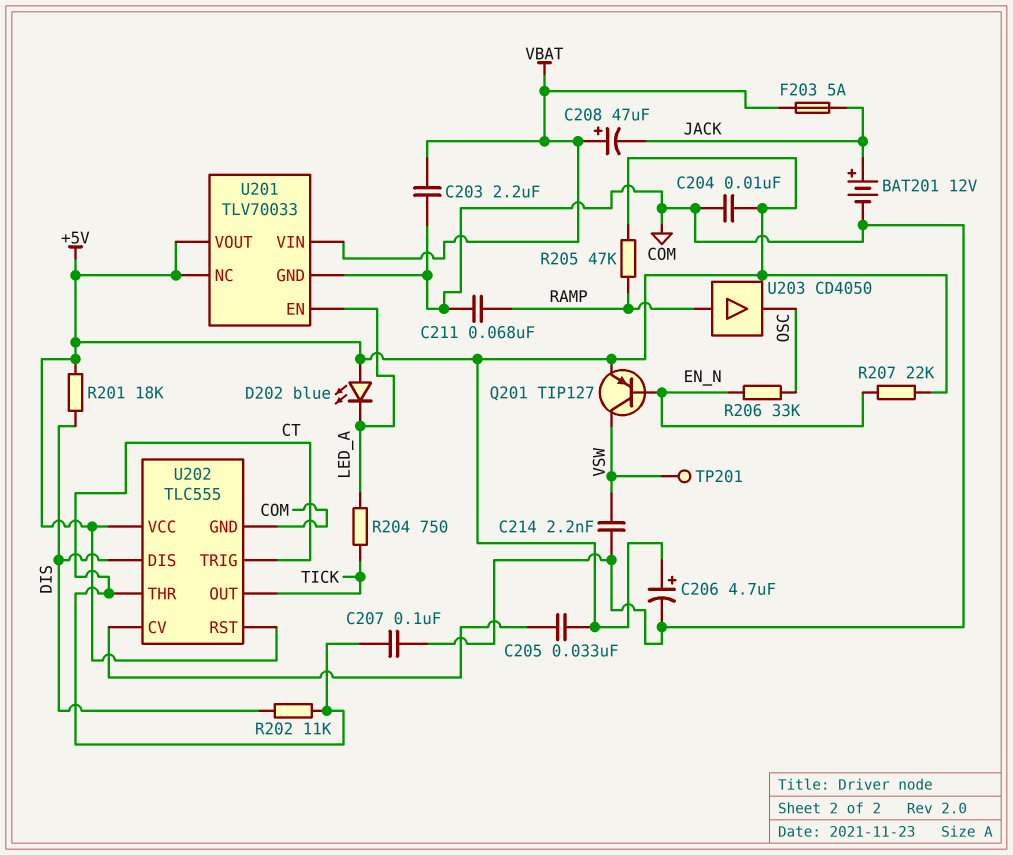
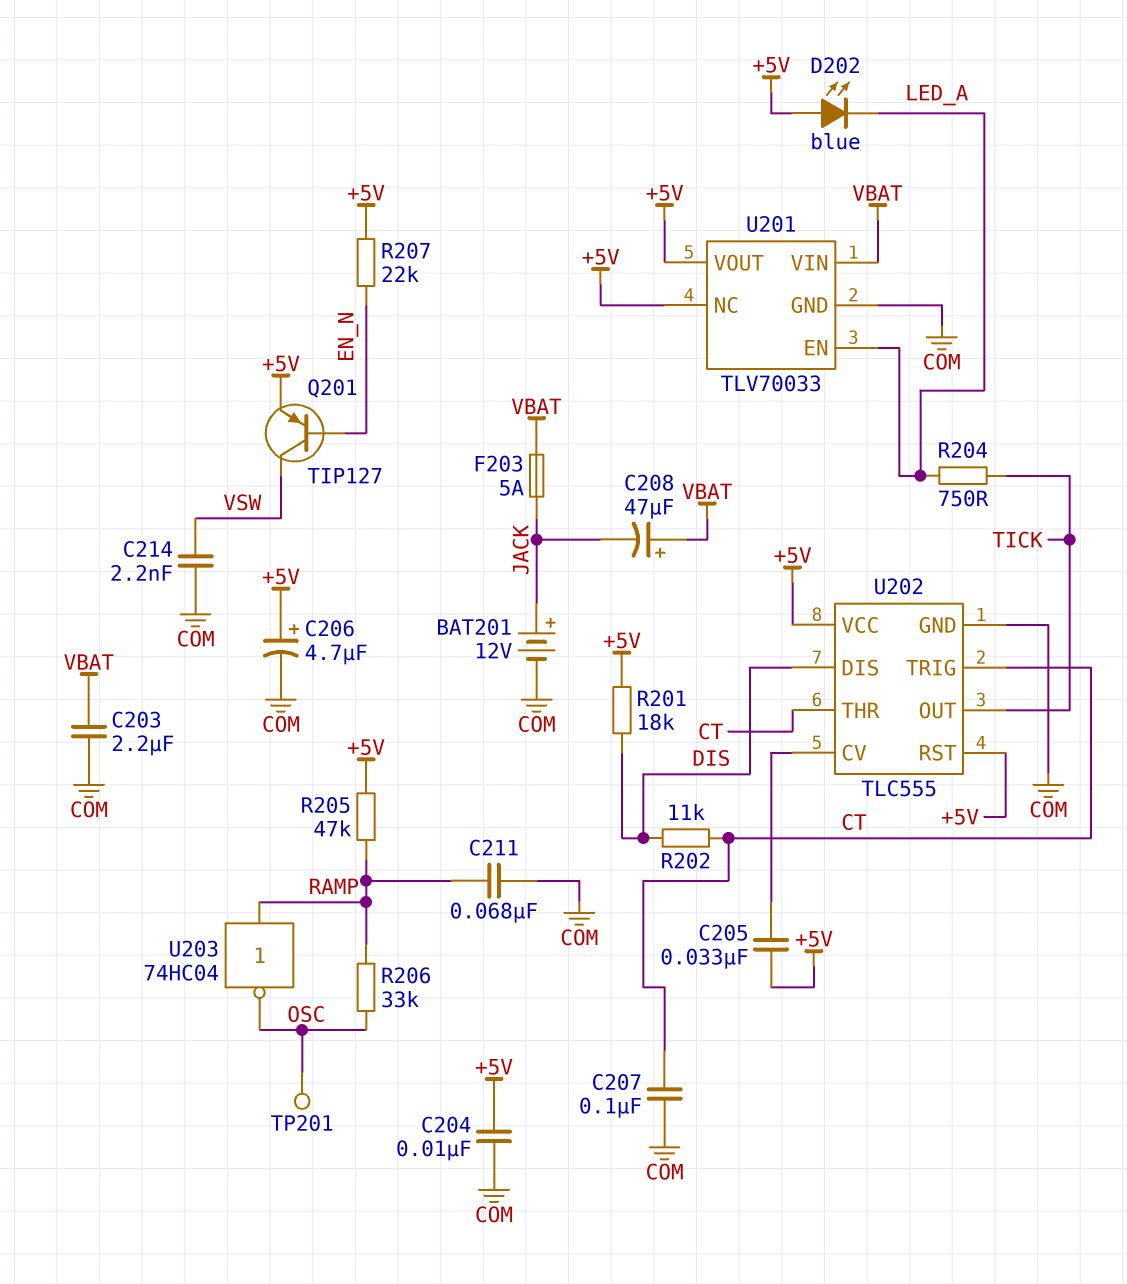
R206: 33k (EN_N, OSC) -> 33k (OSC, RAMP)
TP201: test point (VSW) -> test point (OSC)
U203: buffer CD4050 (in RAMP, out OSC) -> NOT 74HC04 (in RAMP, out OSC)

